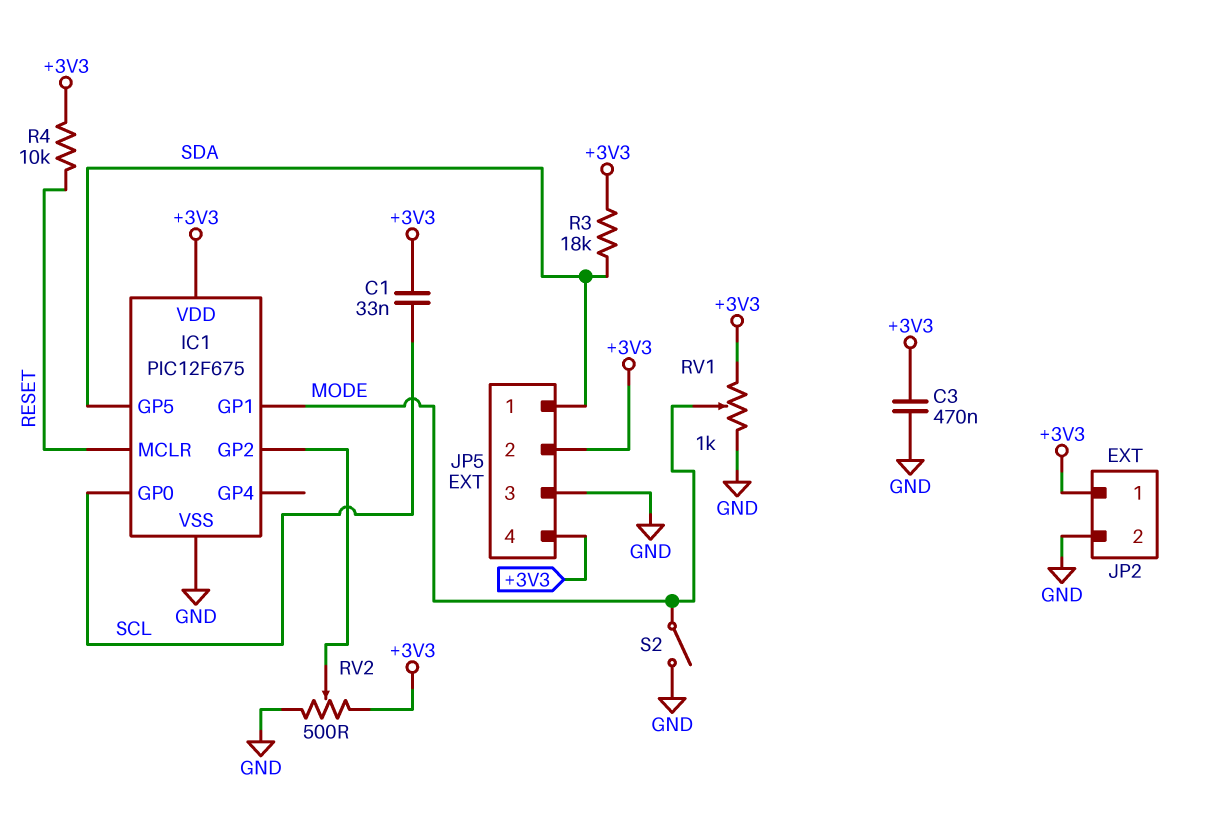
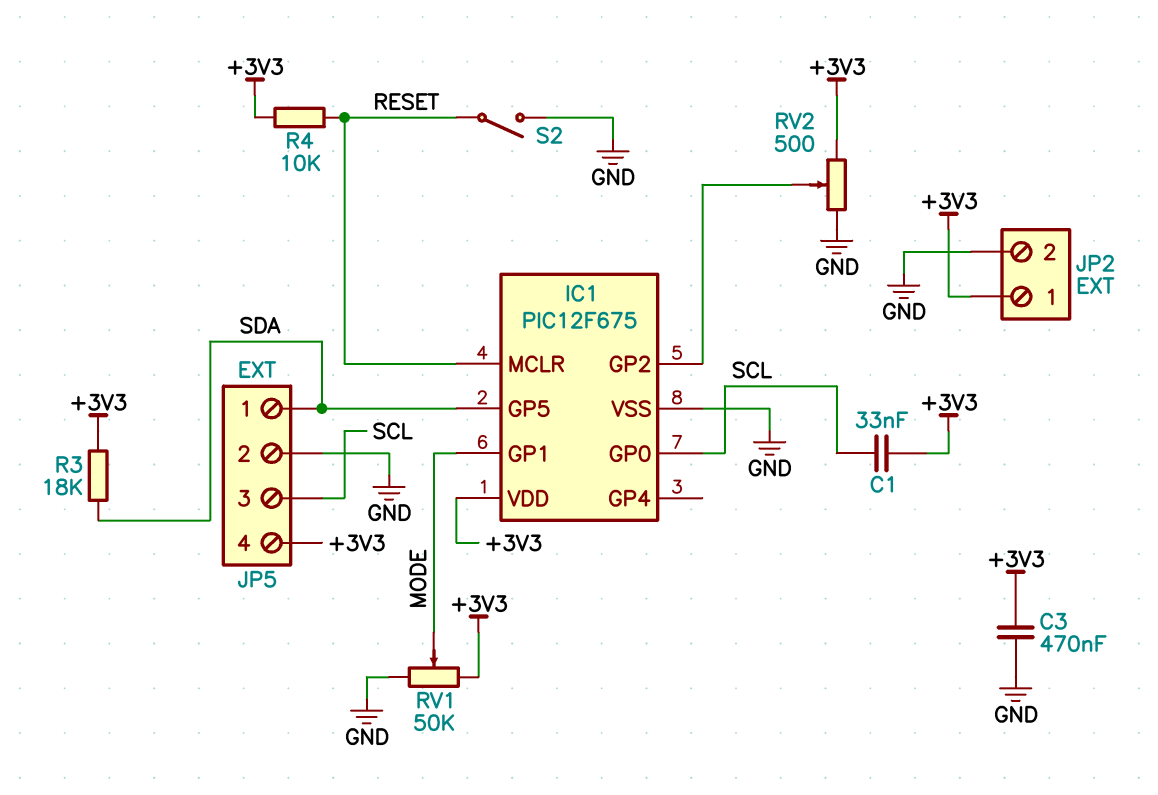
JP5 pin 2: +3V3 -> GND
JP5 pin 3: GND -> SCL
RV1: 1k (+3V3, GND, wiper MODE) -> 50k (+3V3, GND, wiper MODE)
S2: switch (GND, MODE) -> switch (GND, RESET)

